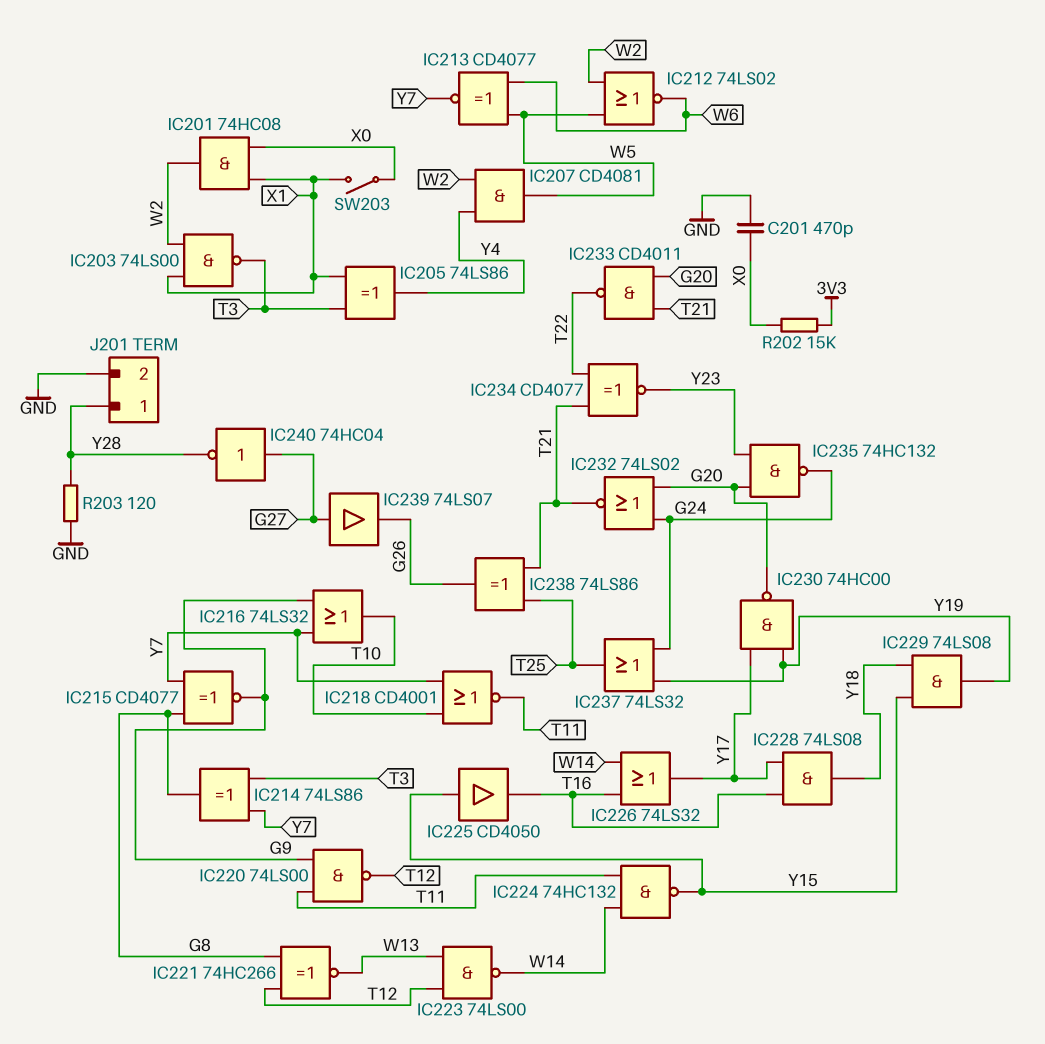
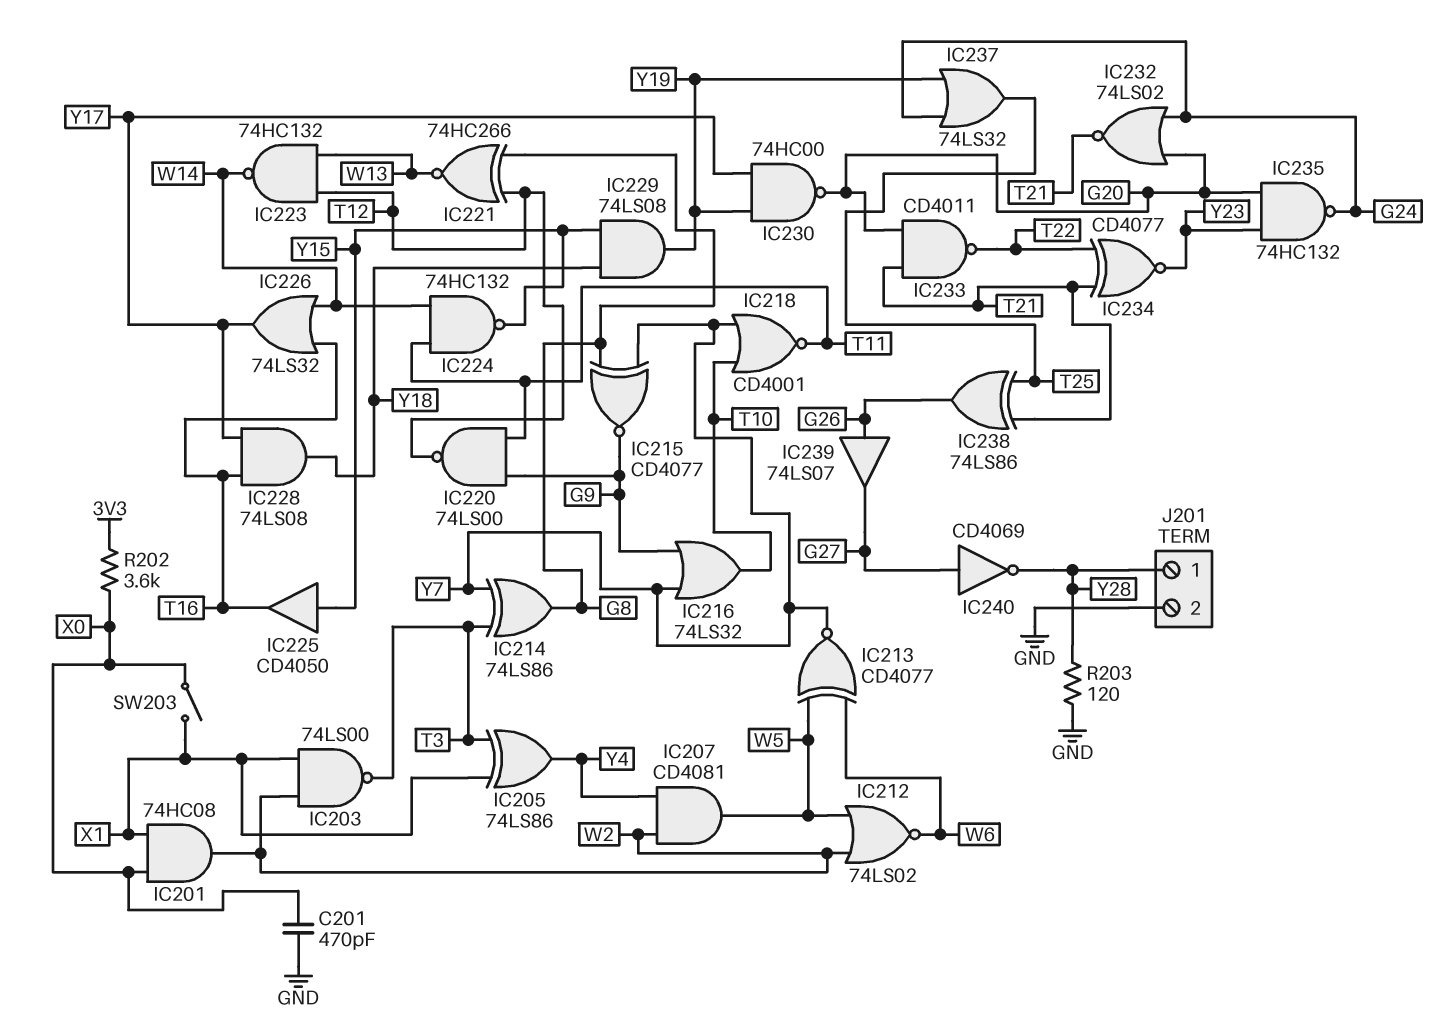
IC223: NAND 74LS00 (in T12, in W13, out W14) -> NAND 74HC132 (in T12, in W13, out W14)
IC239: buffer 74LS07 (in G27, out G26) -> buffer 74LS07 (in G26, out G27)
IC240: NOT 74HC04 (in G27, out Y28) -> NOT CD4069 (in G27, out Y28)
R202: 15k (3V3, X0) -> 3.6k (3V3, X0)

